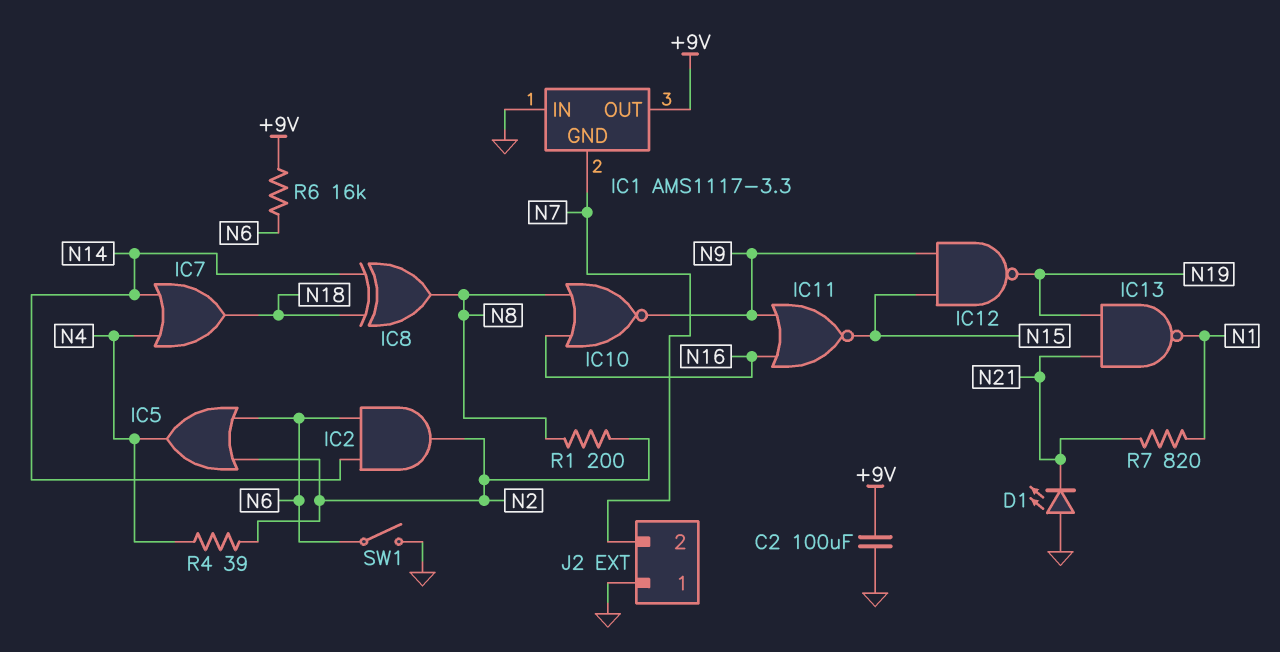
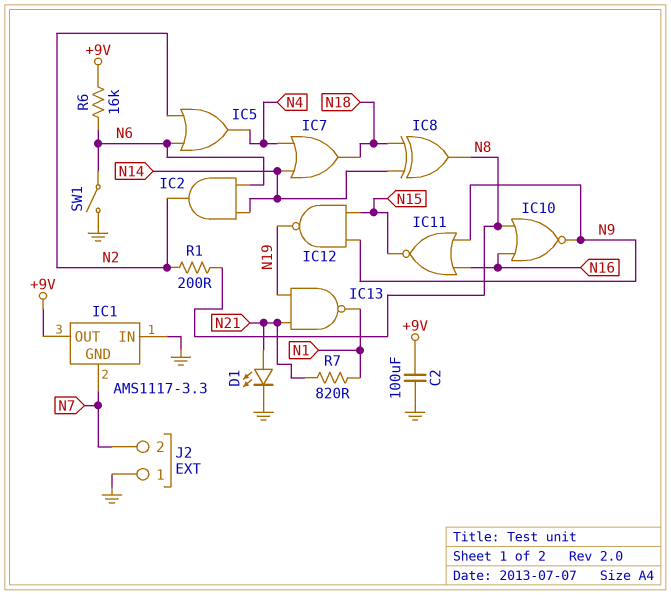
D1: LED (A GND, K N21) -> LED (A N21, K GND)
R4: 39 (N2, N4) -> none

